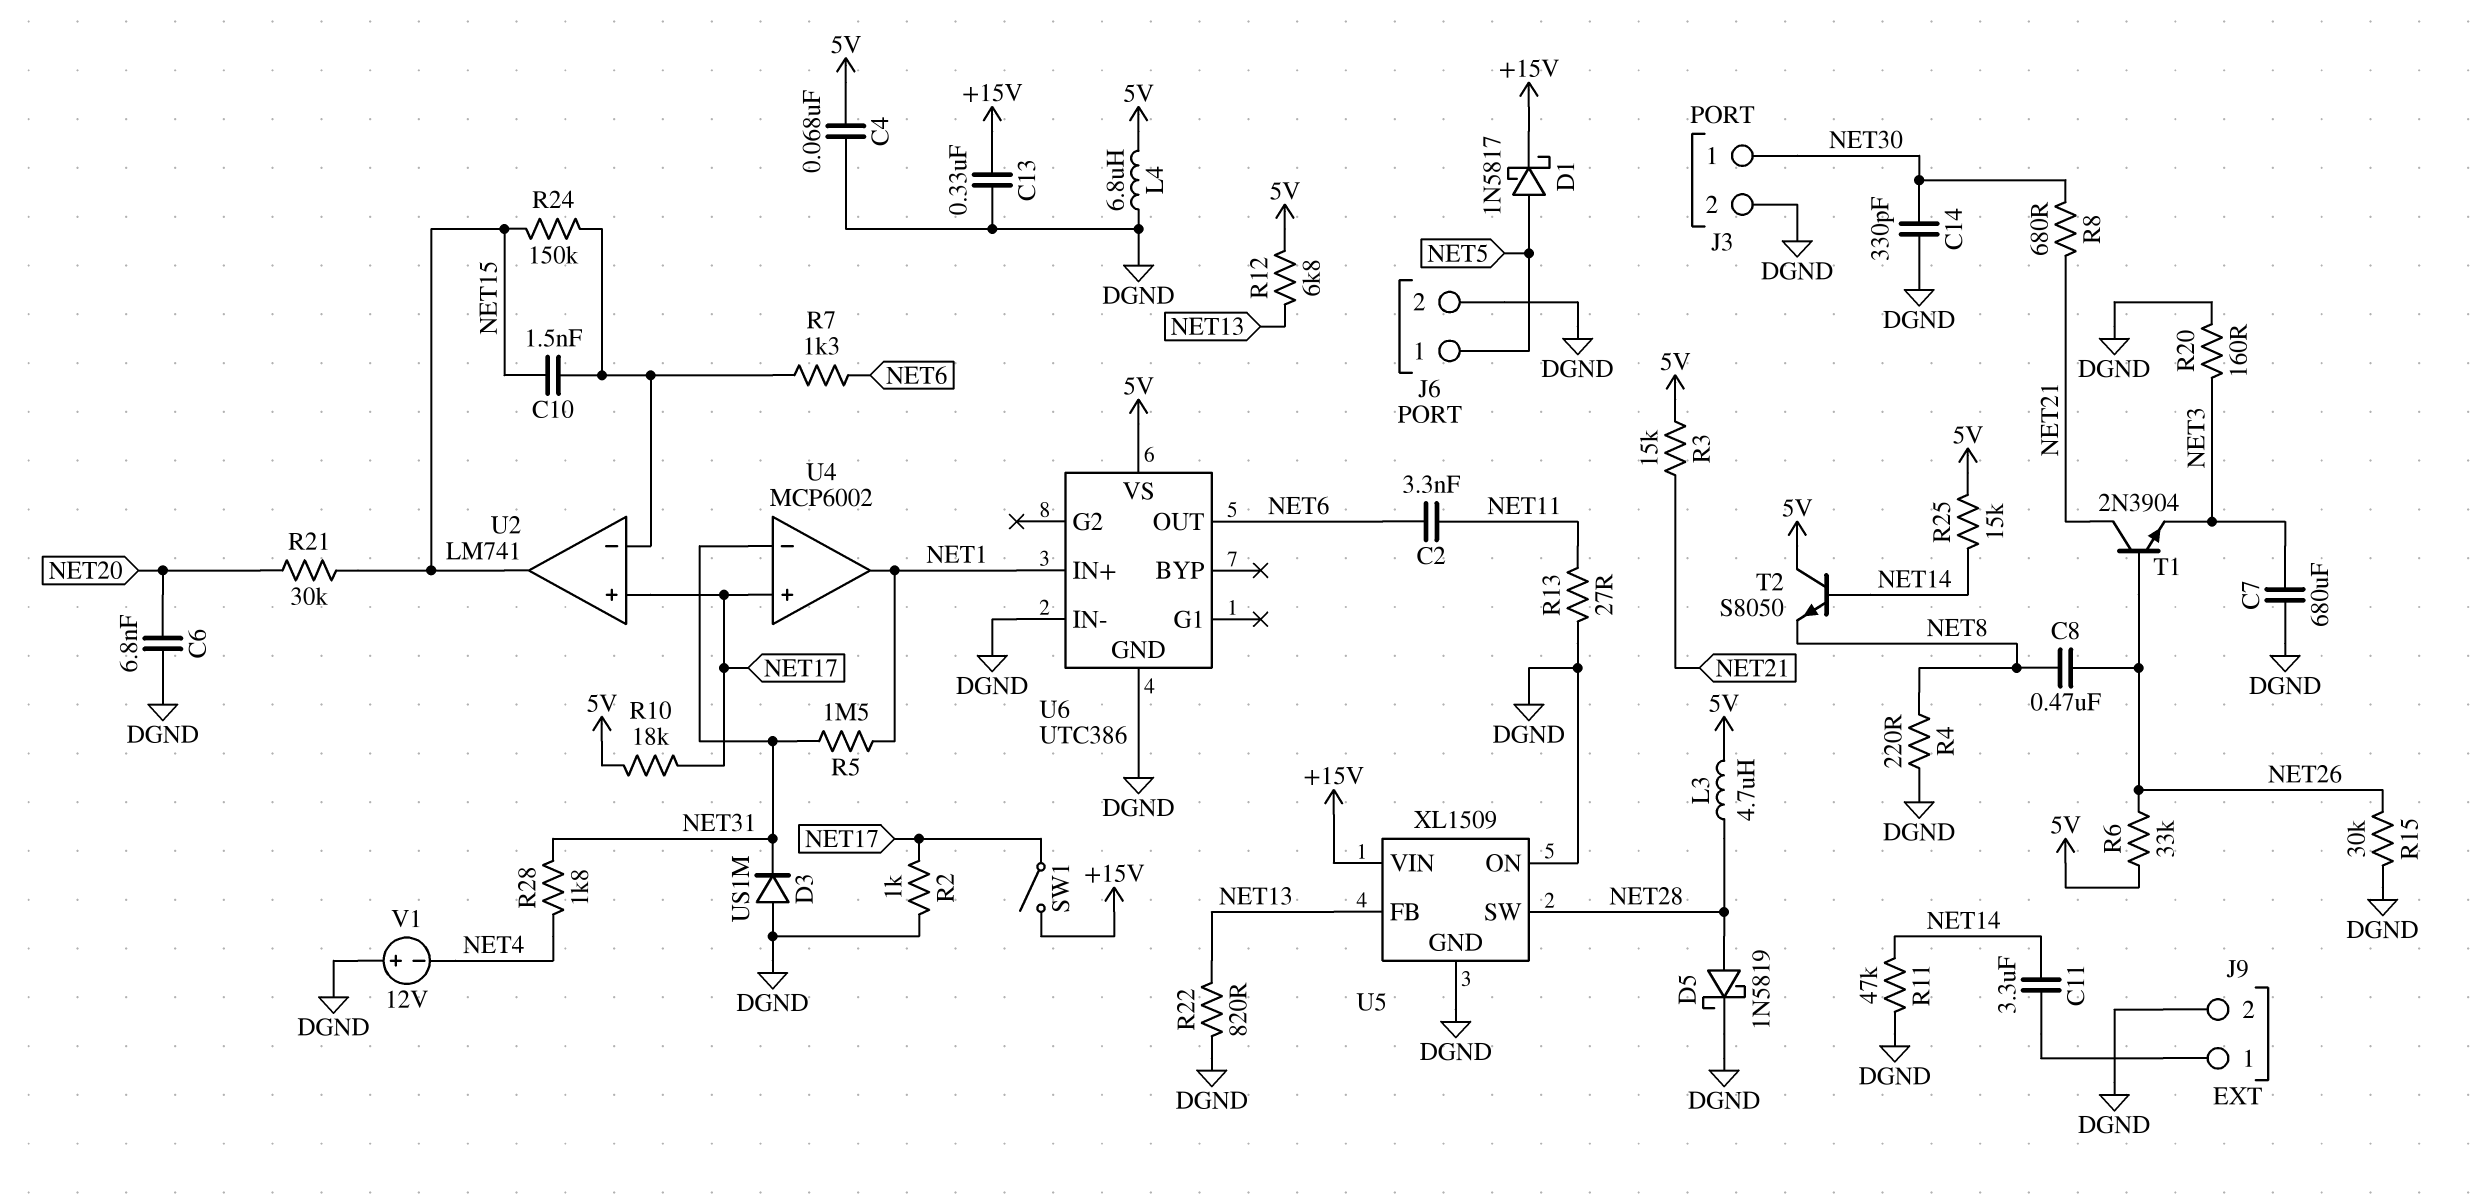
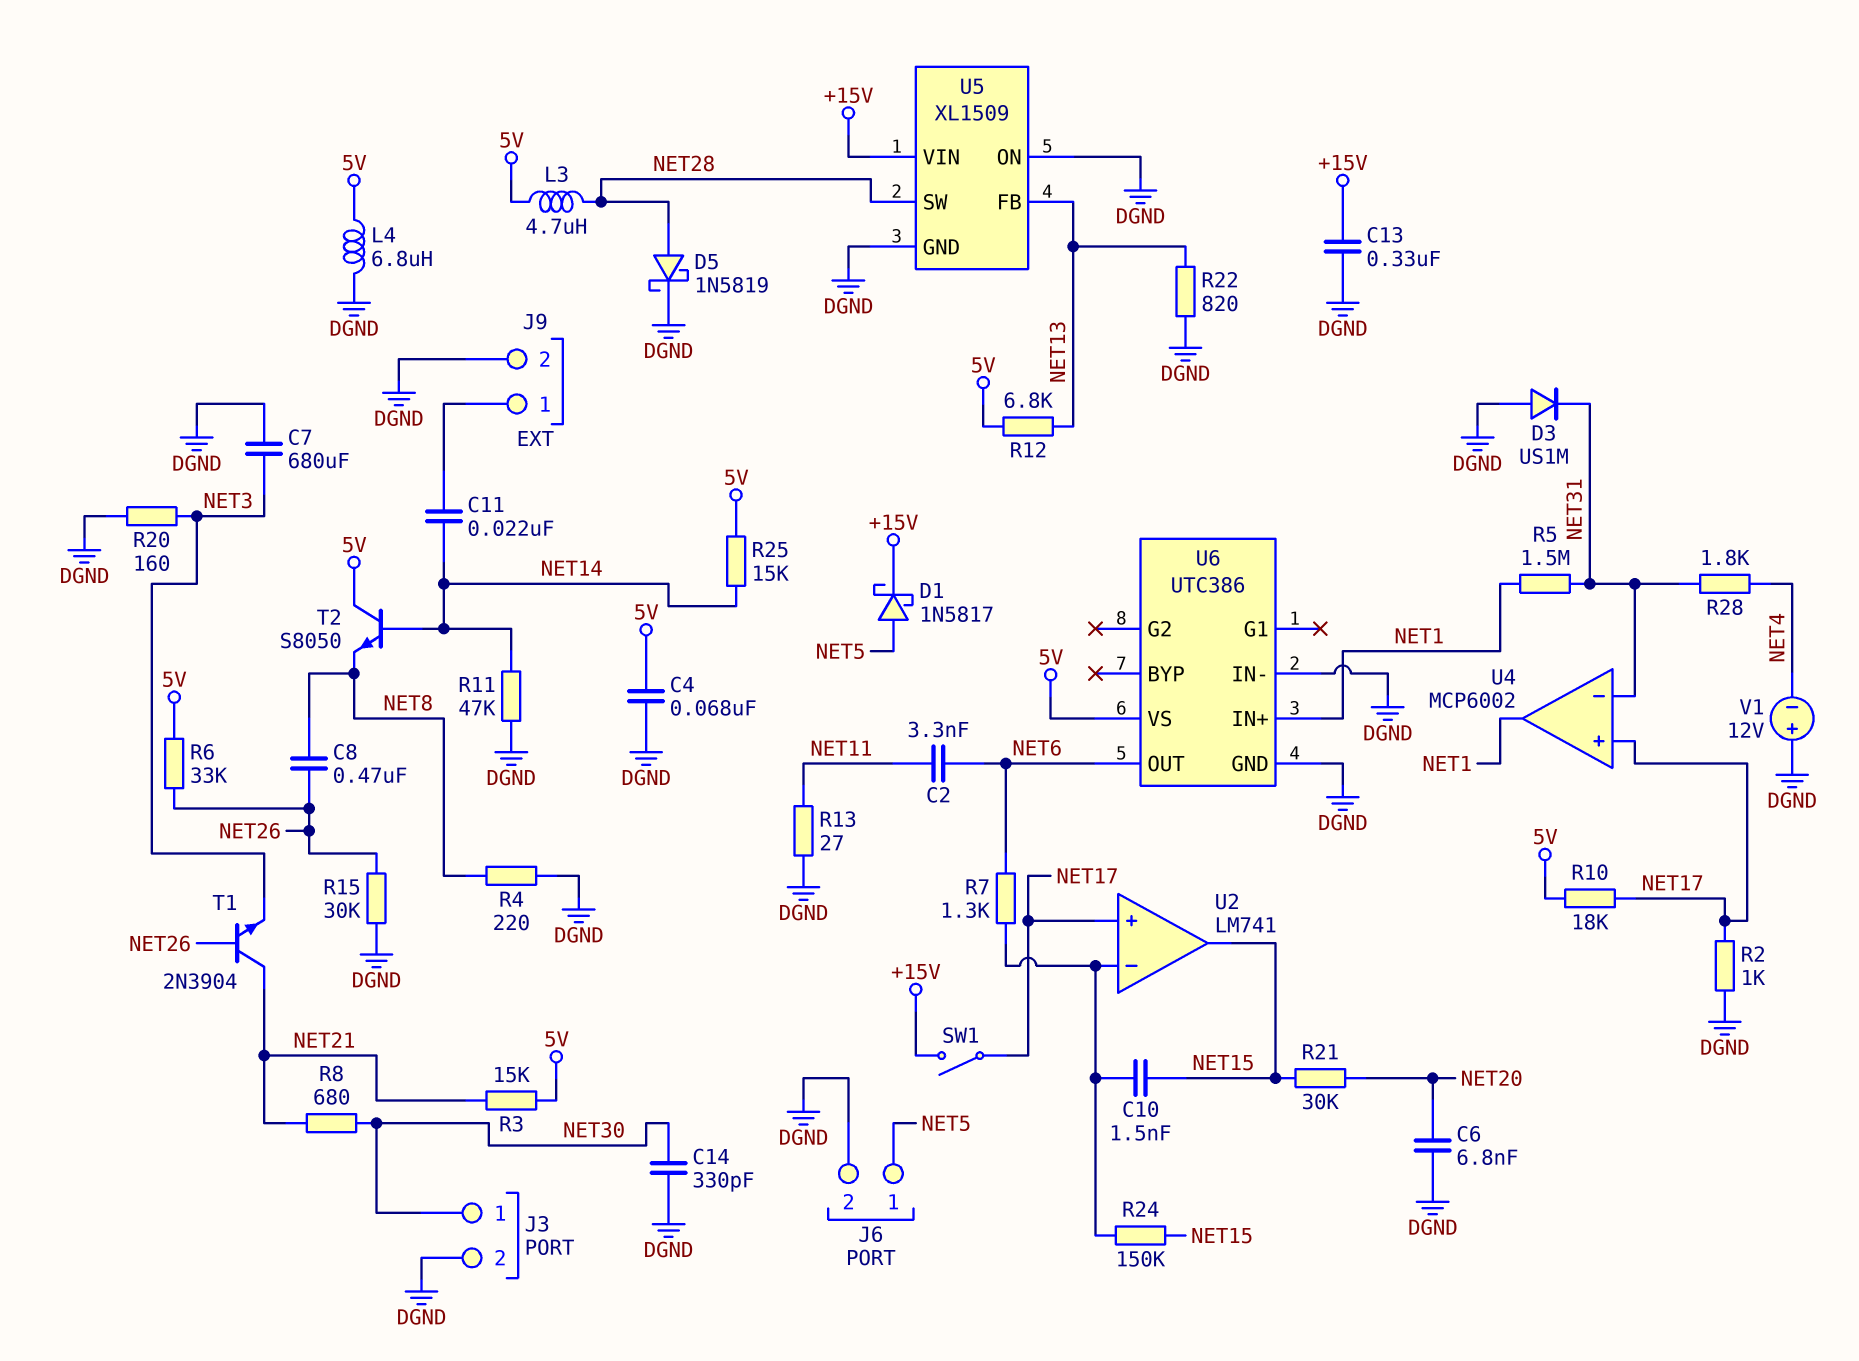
C11: 3.3uF (J9/1, NET14) -> 22nF (J9/1, NET14)

